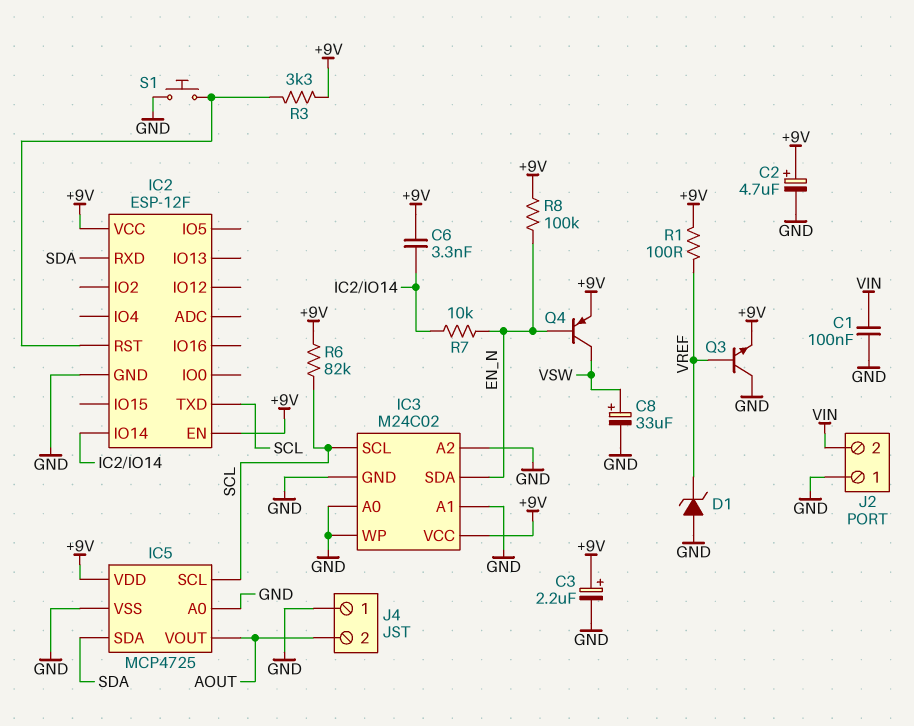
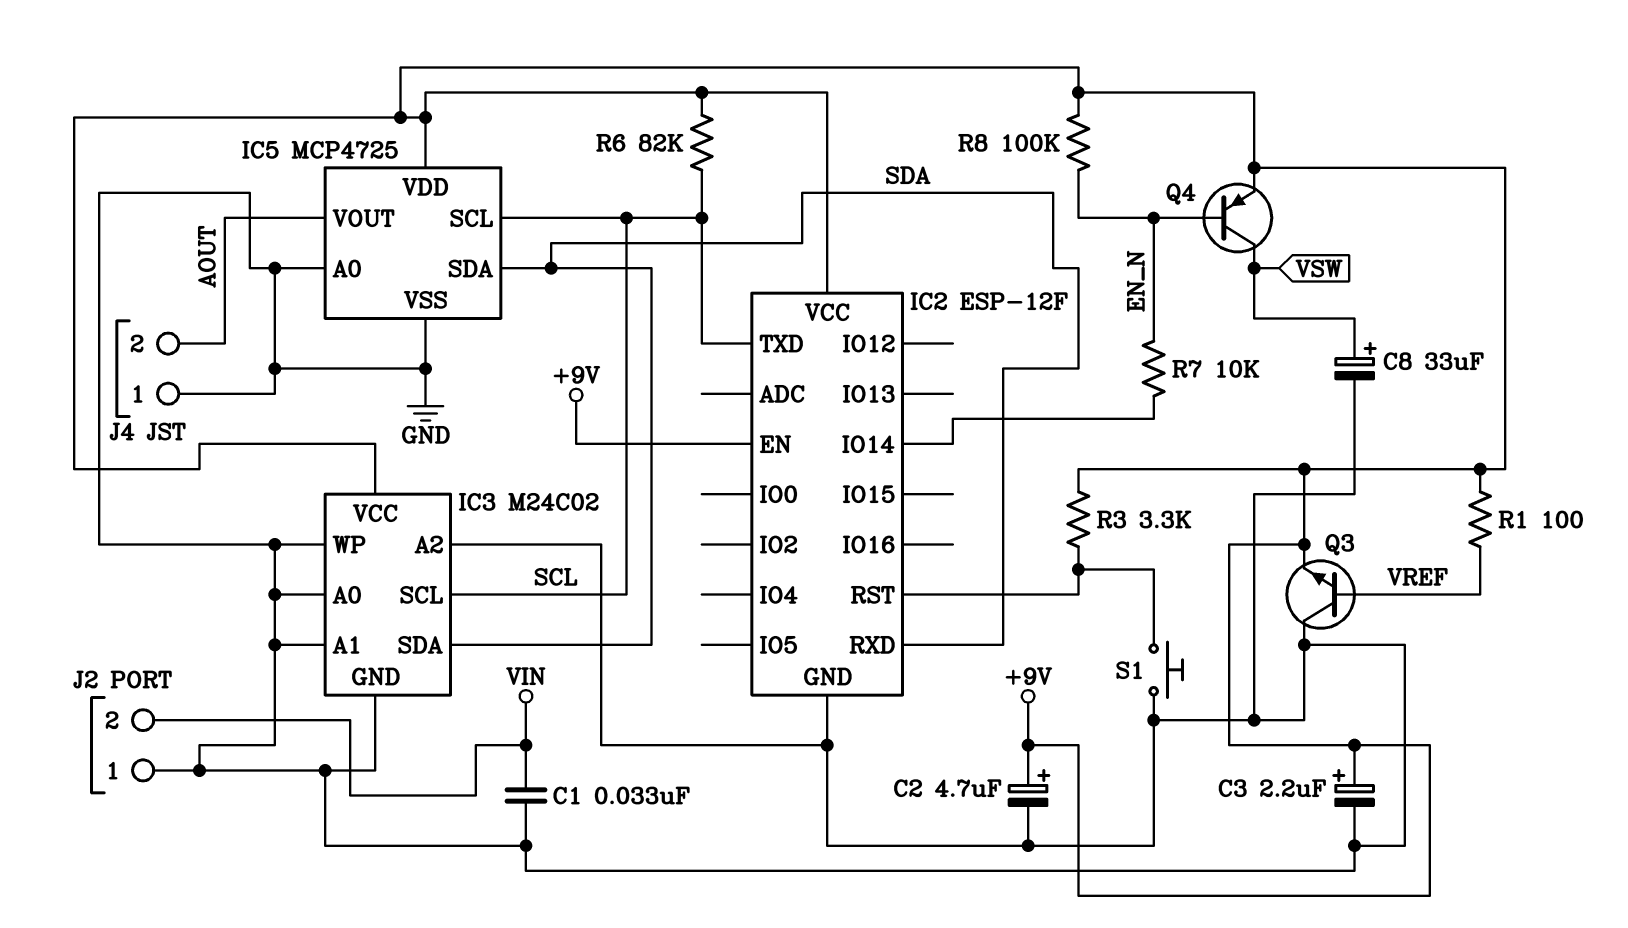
C1: 100nF (GND, VIN) -> 33nF (GND, VIN)
C6: 3.3nF (+9V, IC2/IO14) -> none
D1: zener (A GND, K VREF) -> none
IC3 pin SDA: EN_N -> SDA

